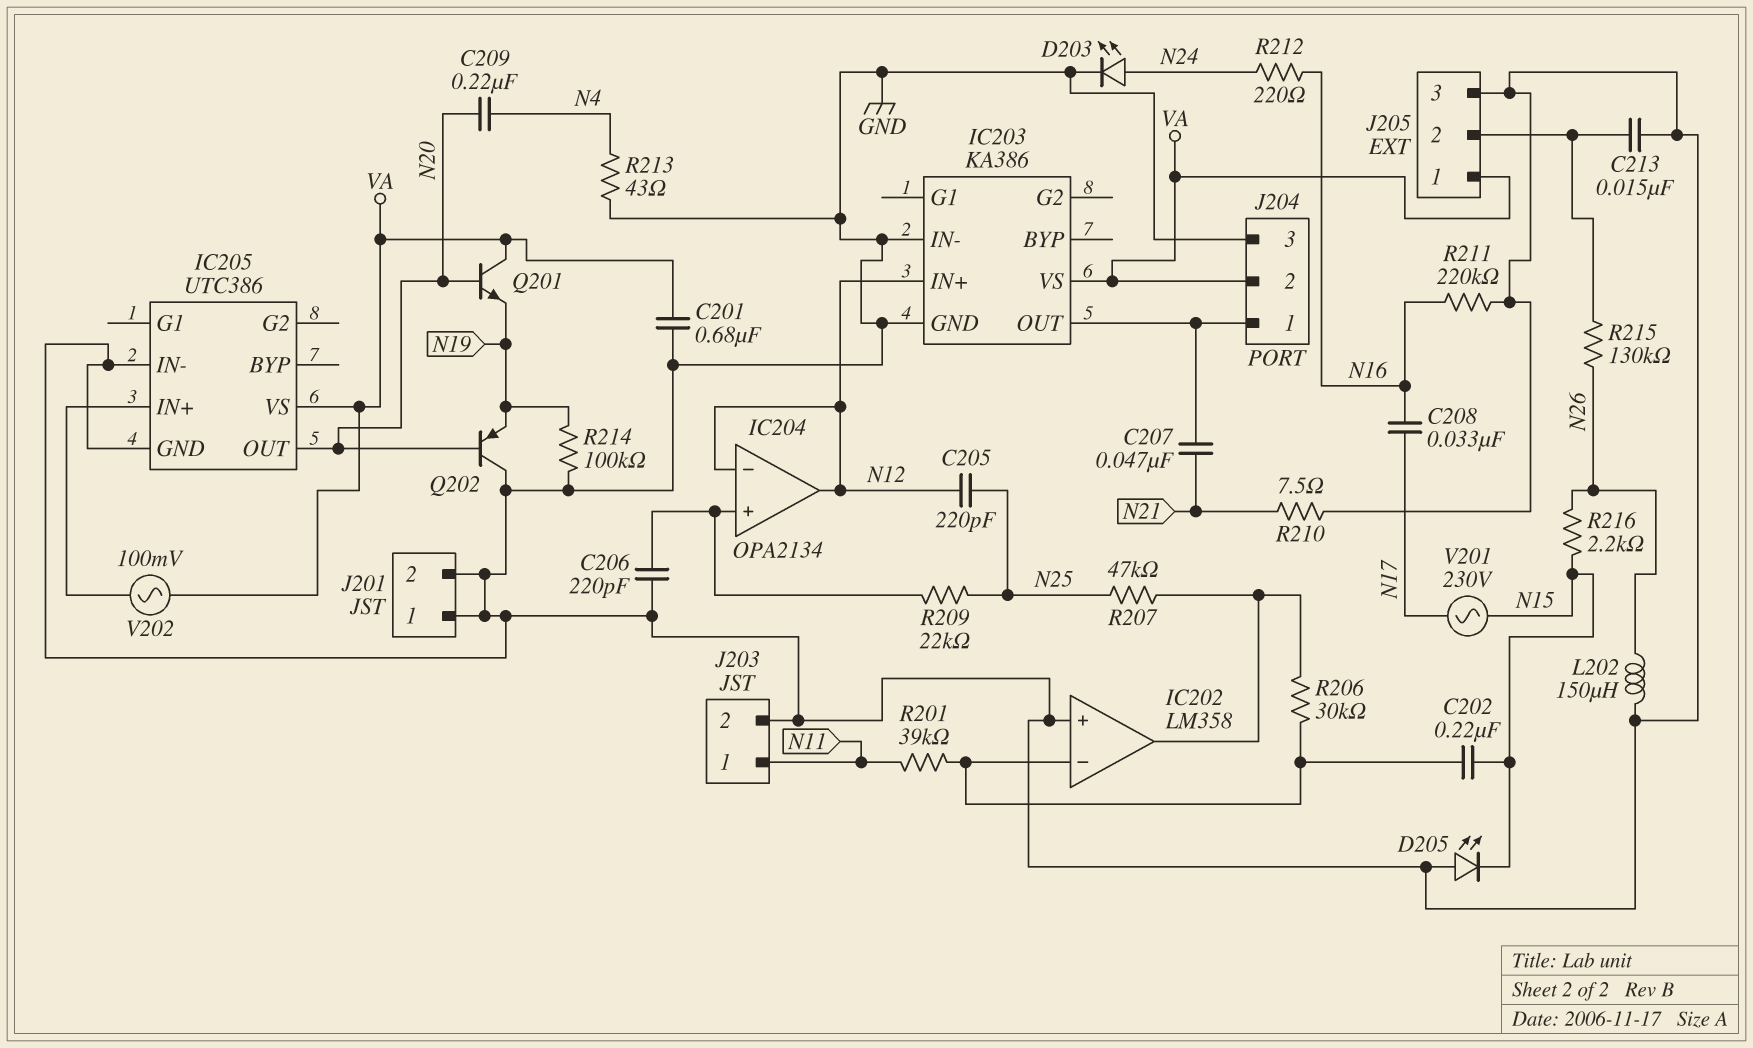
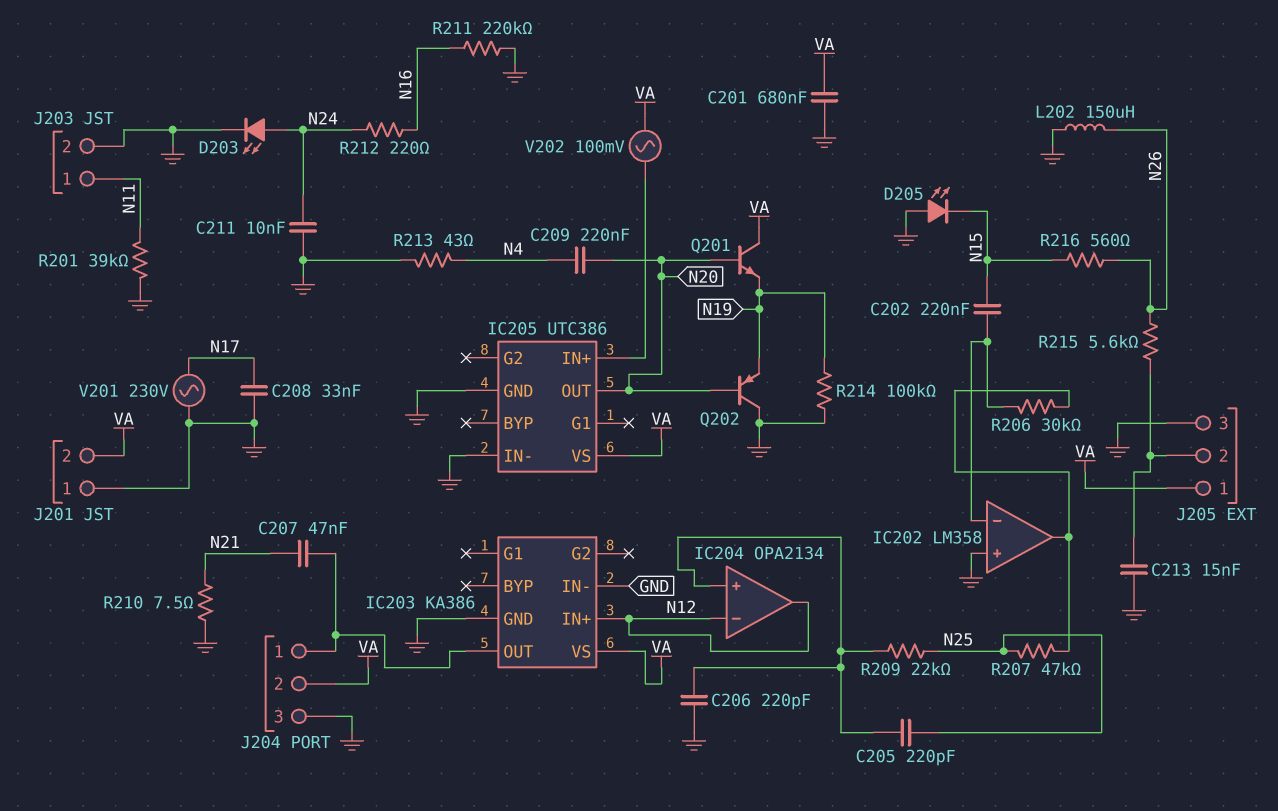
C205: 220pF (N12, N25) -> 220pF (IC204/in+, N25)
C208: 33nF (N16, N17) -> 33nF (GND, N17)
C211: none -> 10nF (GND, N24)
J201 pin 2: GND -> VA
R201: 39k (IC202/in-, N11) -> 39k (GND, N11)
R215: 130k (J205/2, N26) -> 5.6k (J205/2, N26)
R216: 2.2k (N15, N26) -> 560 (N15, N26)
V201: AC 230V (N15, N17) -> AC 230V (GND, N17)

